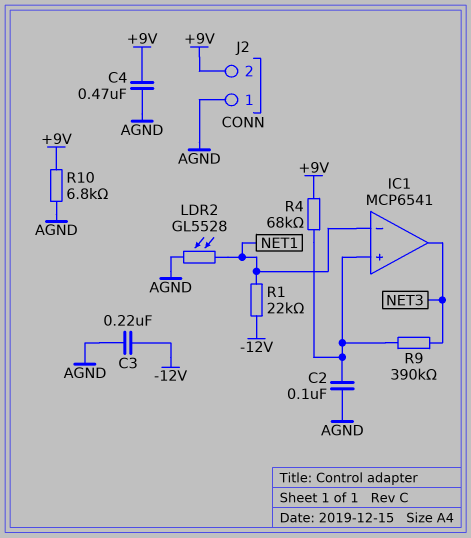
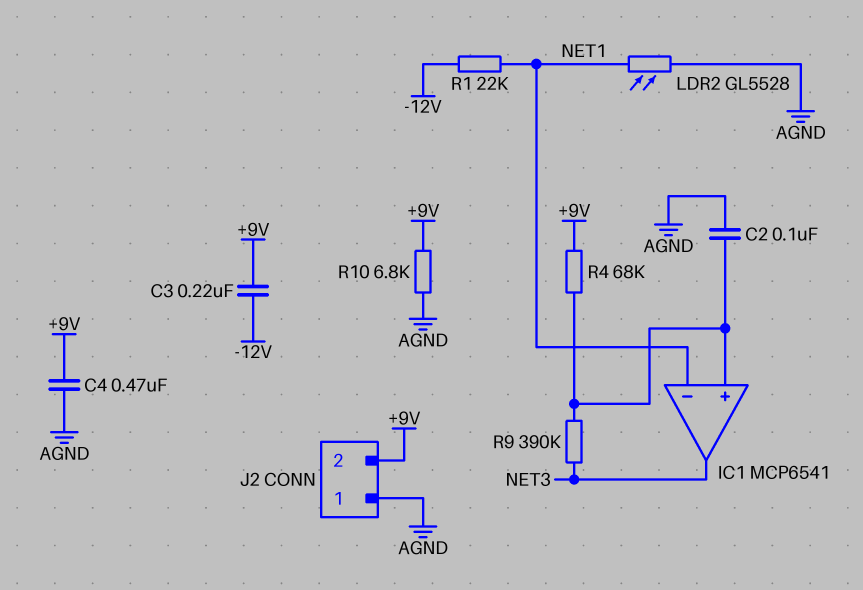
C3: 220nF (-12V, AGND) -> 220nF (+9V, -12V)

